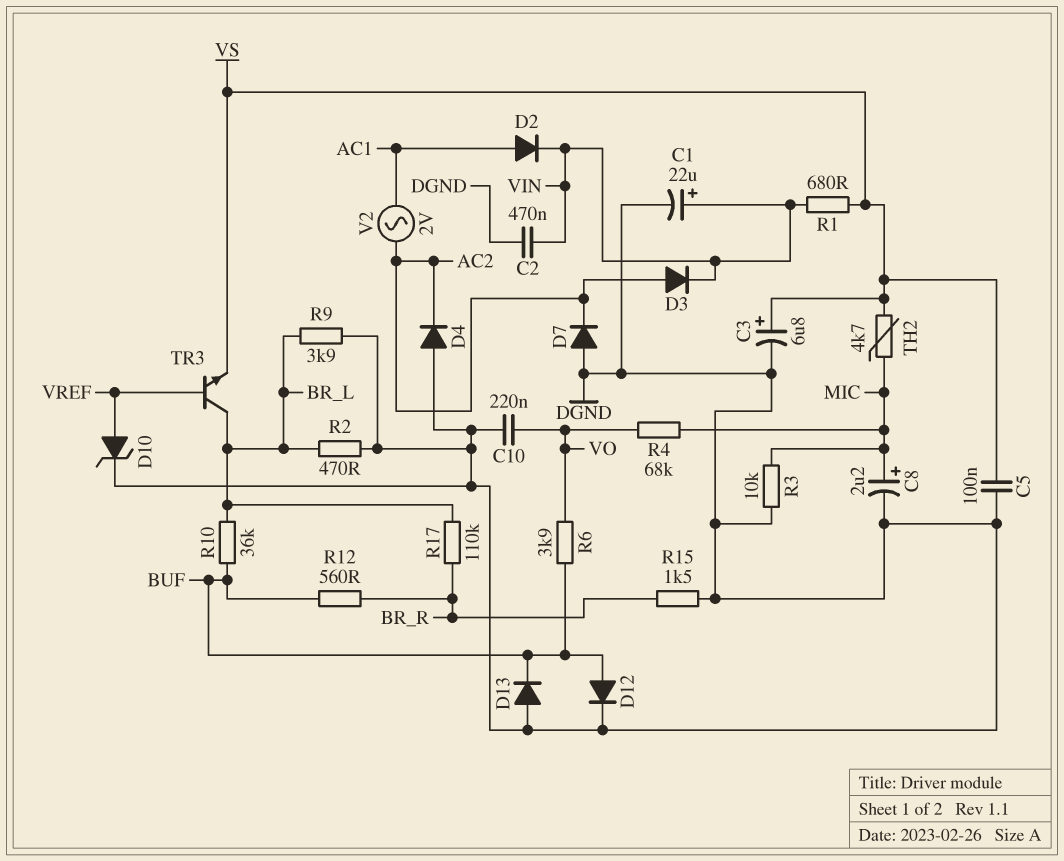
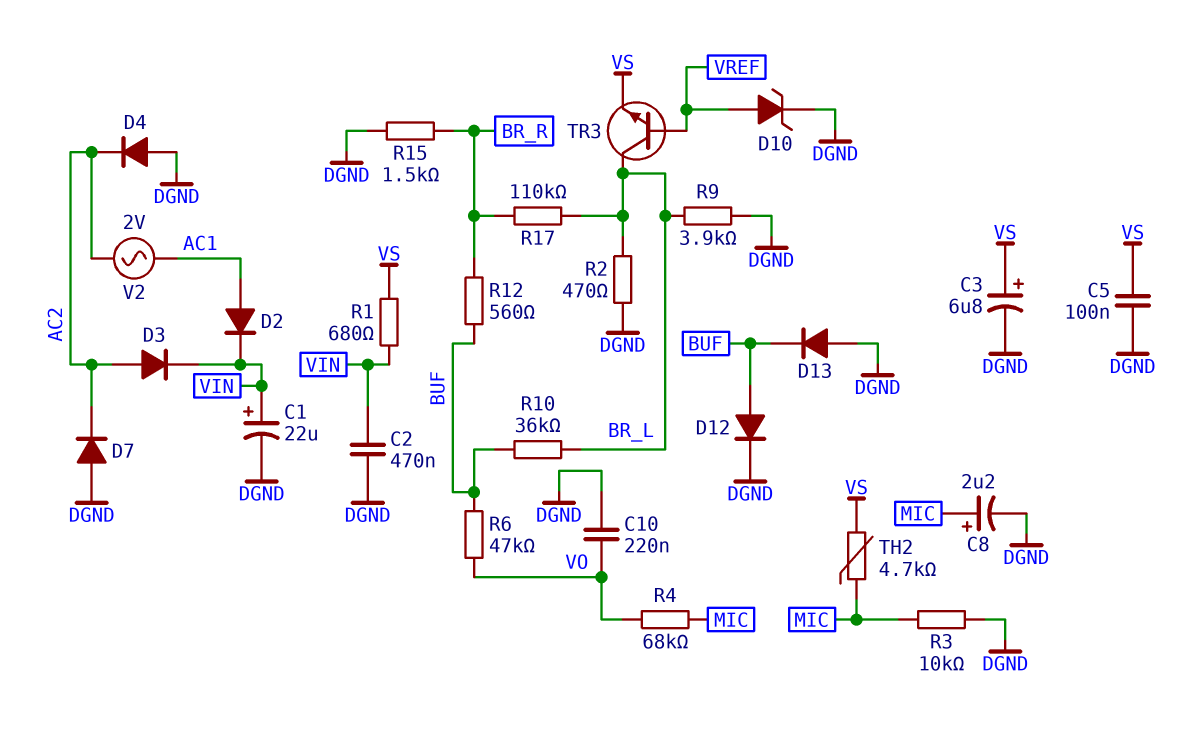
R6: 3.9k (BUF, VO) -> 47k (BUF, VO)

